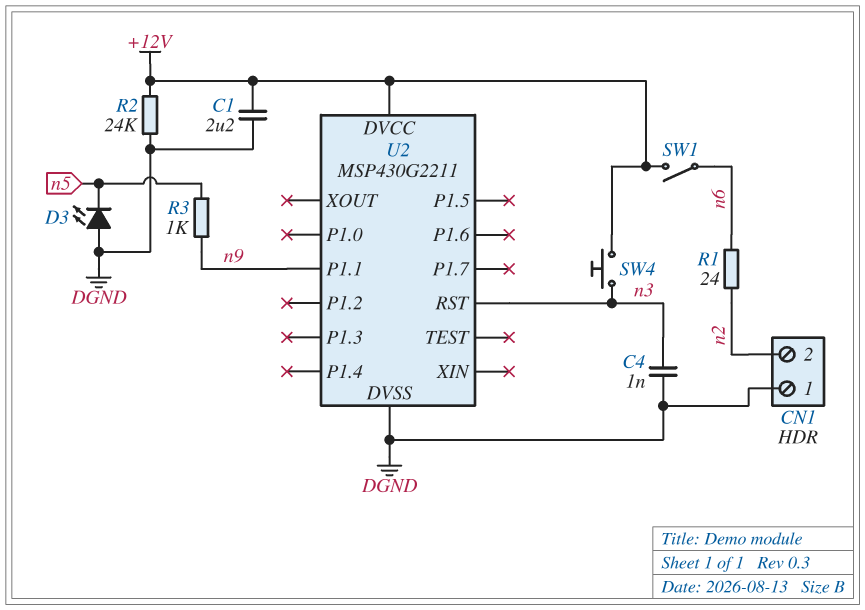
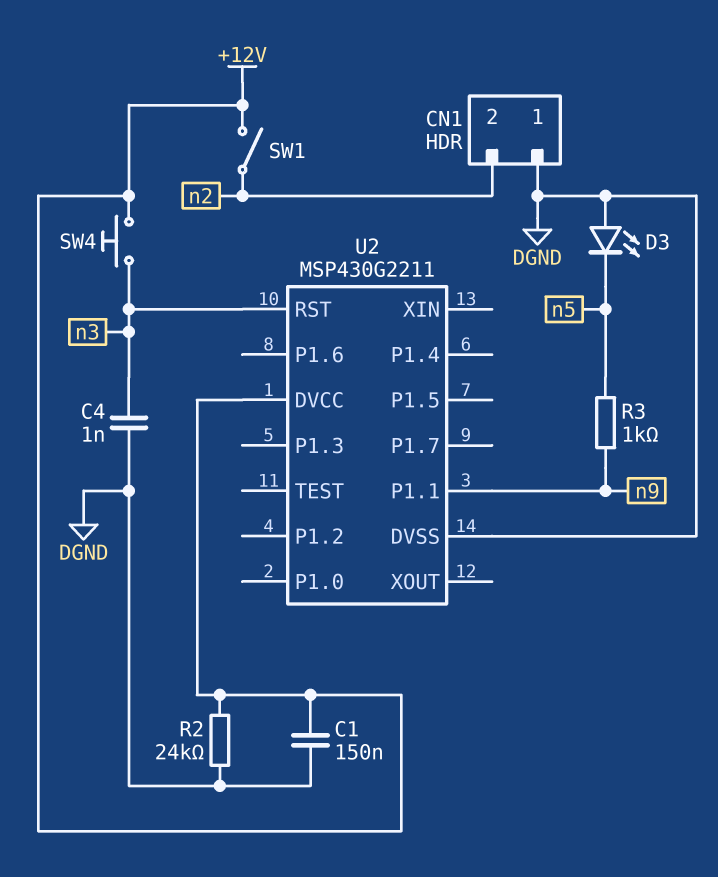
C1: 2.2uF (+12V, DGND) -> 150nF (+12V, DGND)
R1: 24 (n2, n6) -> none
SW1: switch (+12V, n6) -> switch (+12V, n2)

